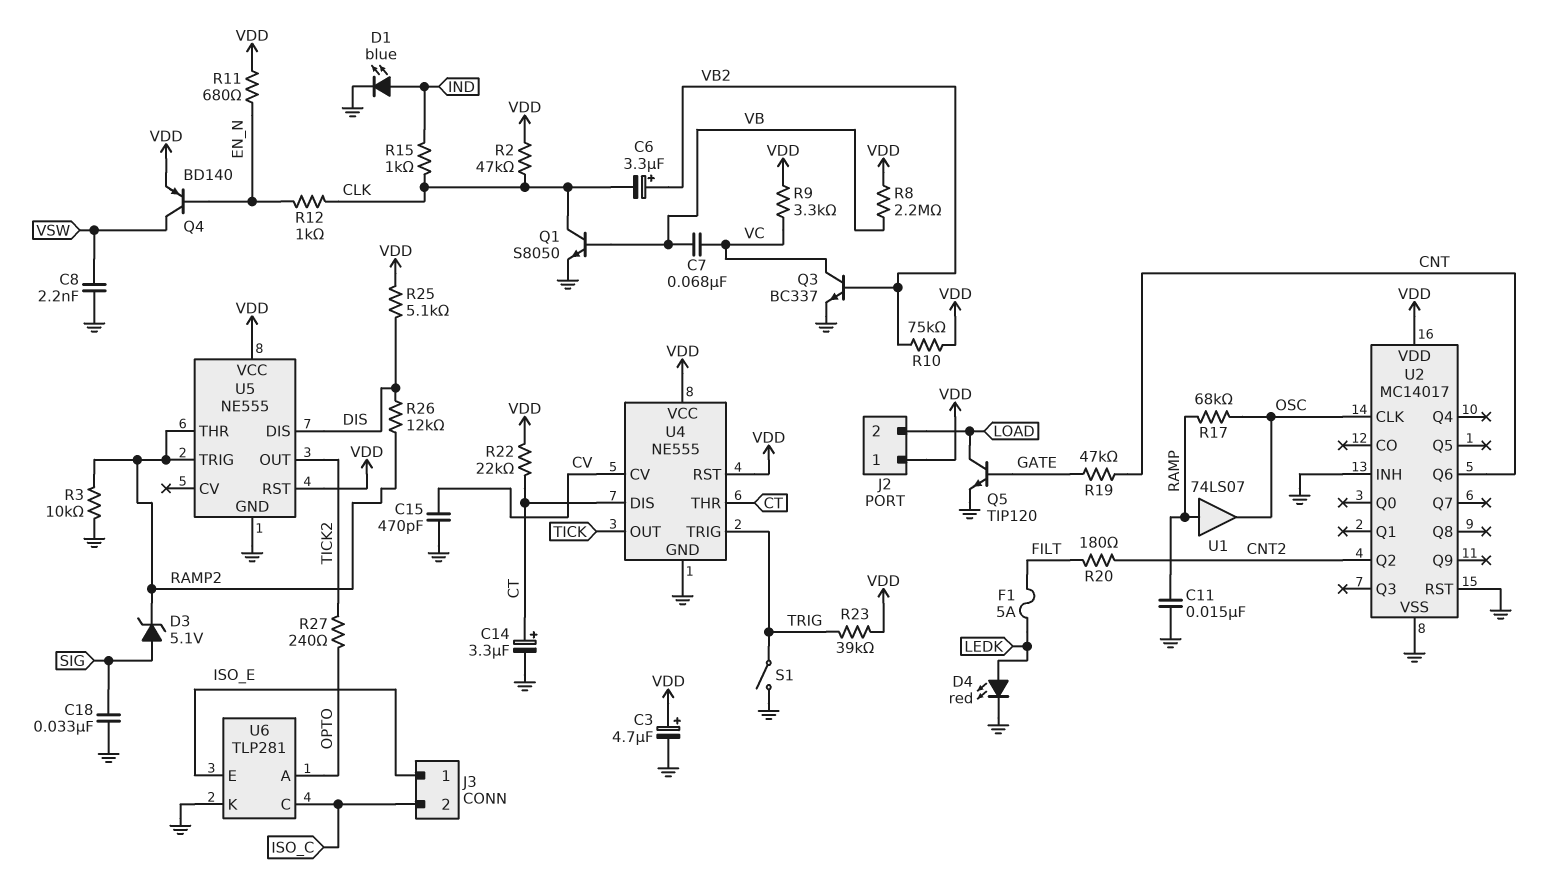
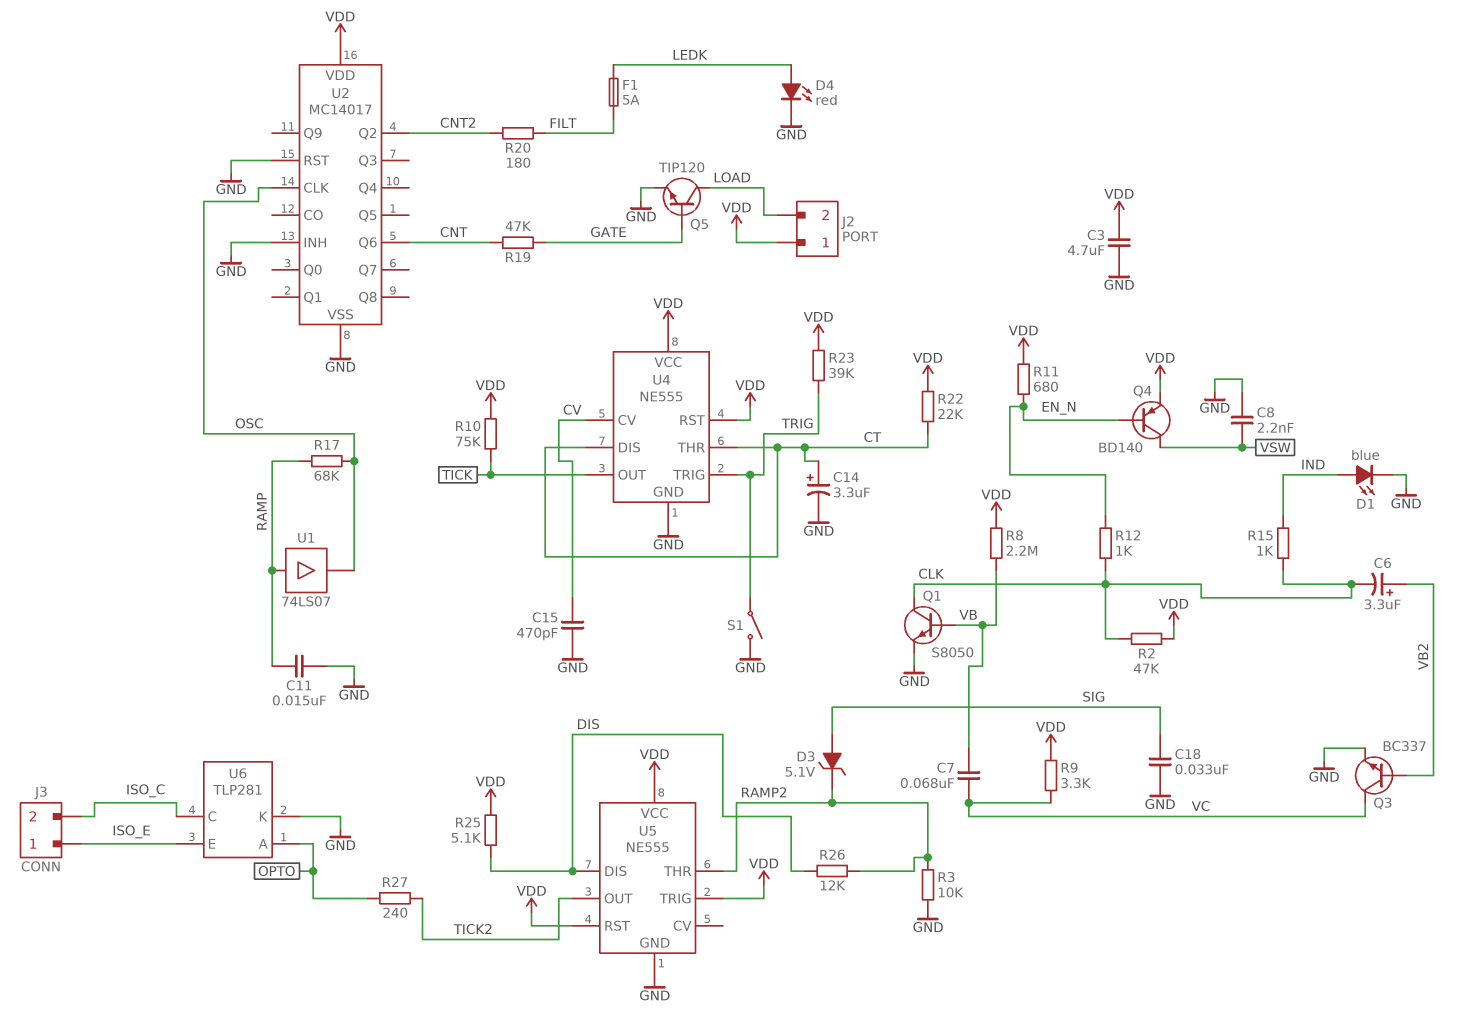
C3: 4.7uF (plus VDD, minus GND) -> 4.7uF (GND, VDD)
R10: 75k (VB2, VDD) -> 75k (TICK, VDD)
U5 pin TRIG: RAMP2 -> VDD

